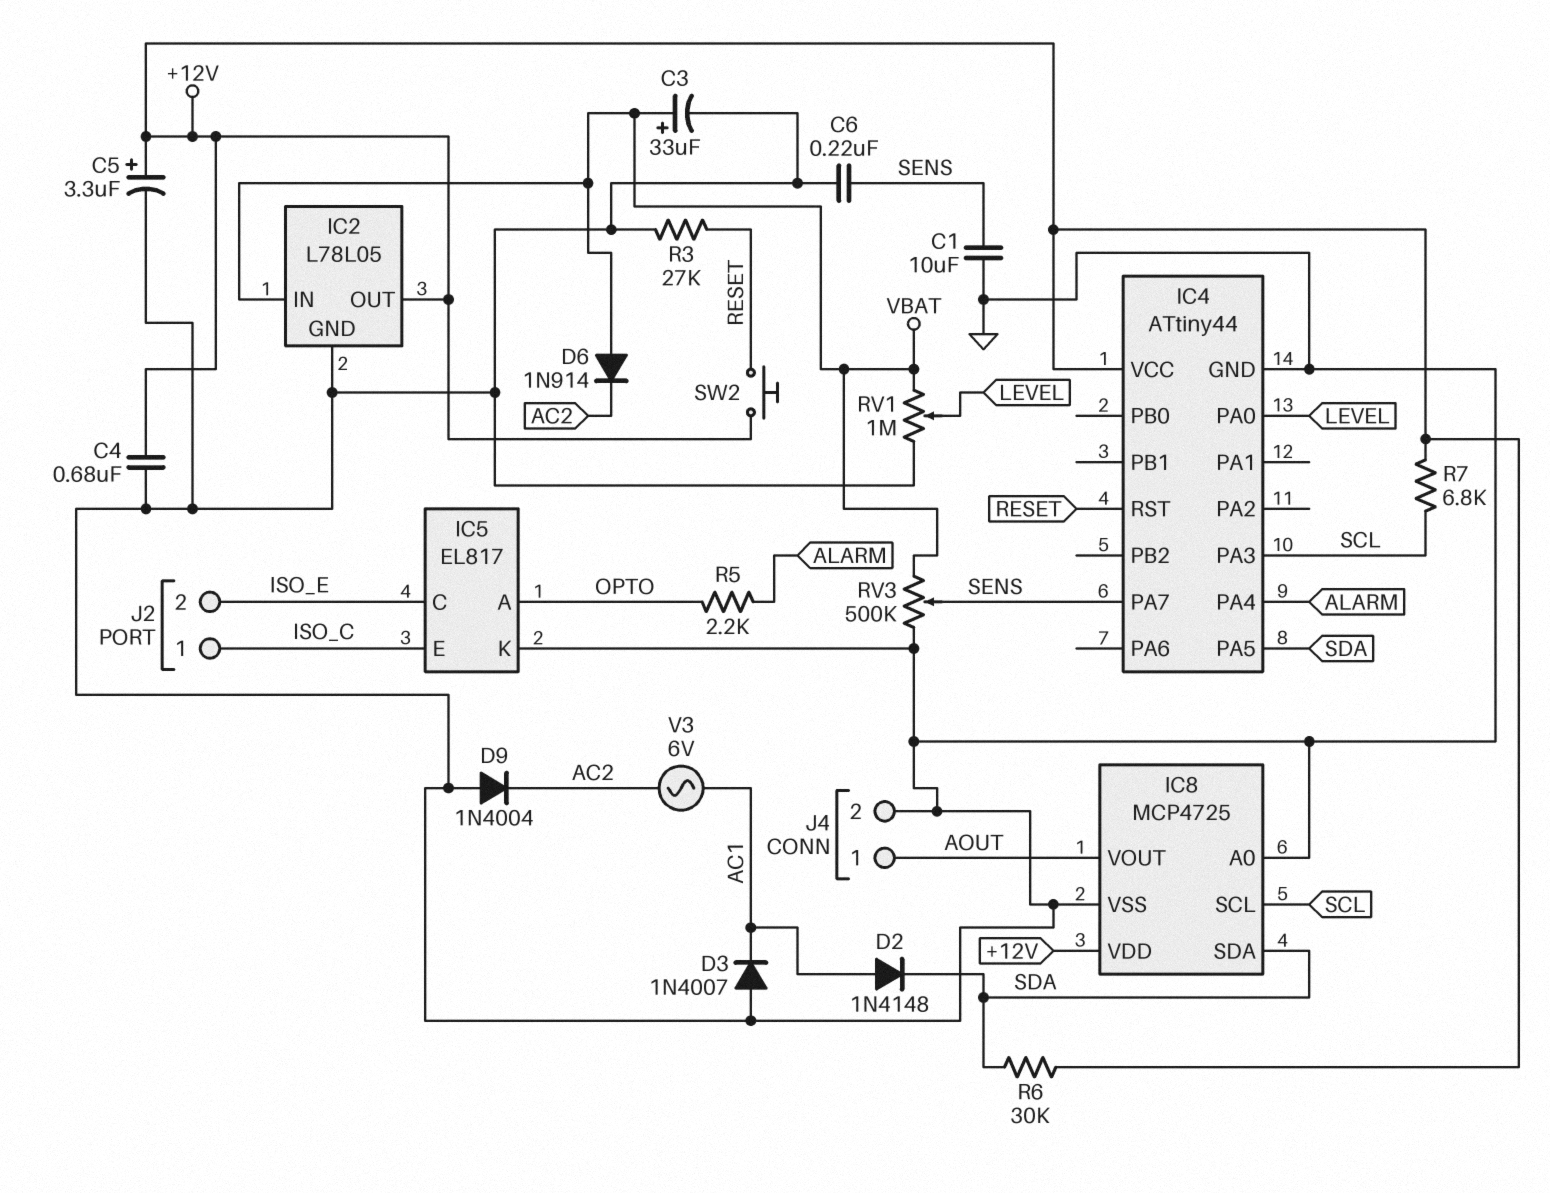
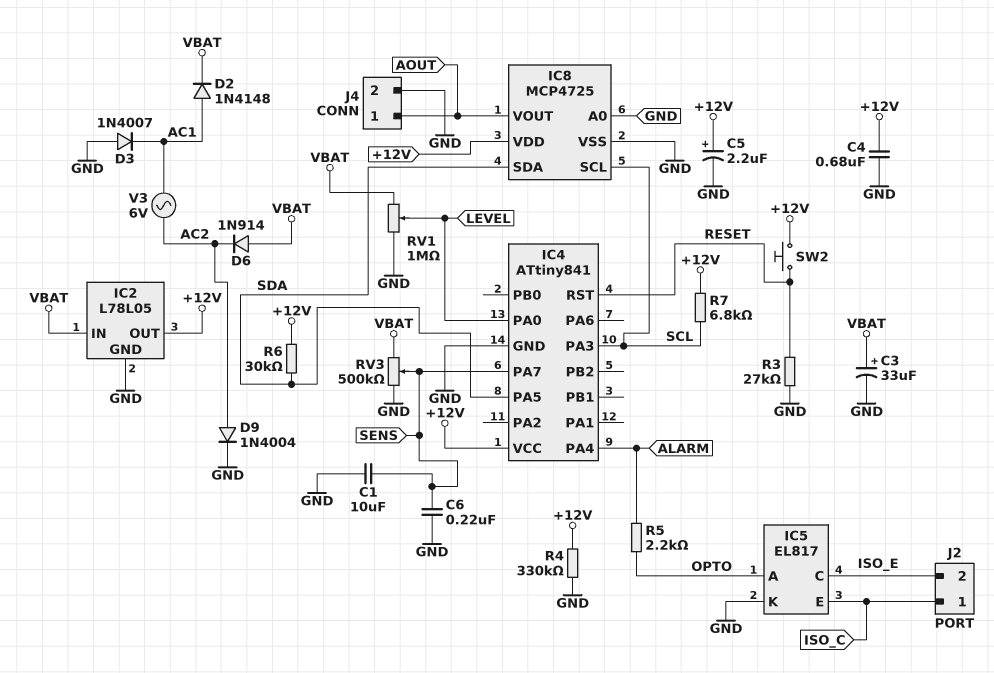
C5: 3.3uF (plus +12V, minus GND) -> 2.2uF (plus +12V, minus GND)
D2: diode 1N4148 (A AC1, K SDA) -> diode 1N4148 (A AC1, K VBAT)
D9: diode 1N4004 (A GND, K AC2) -> diode 1N4004 (A AC2, K GND)
IC4: ATtiny44 -> ATtiny841
R4: none -> 330k (+12V, GND)

